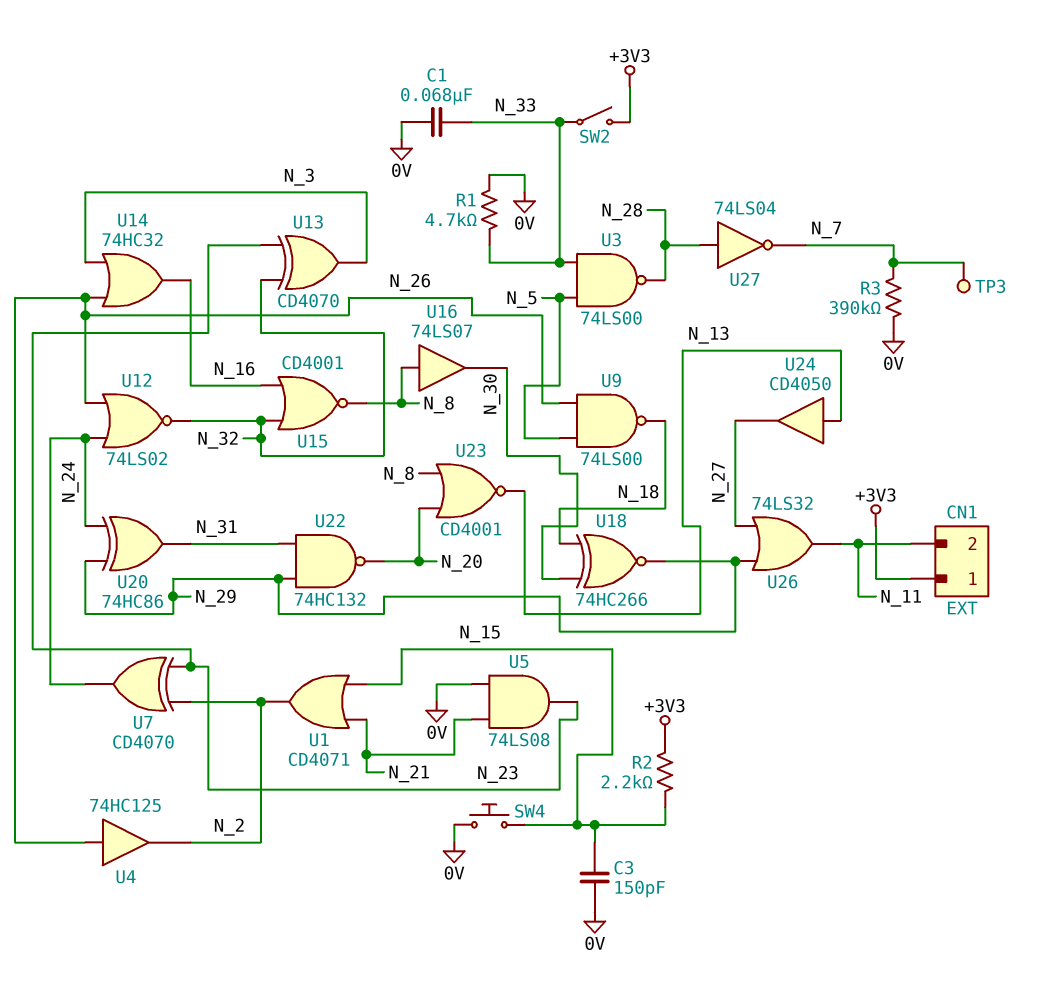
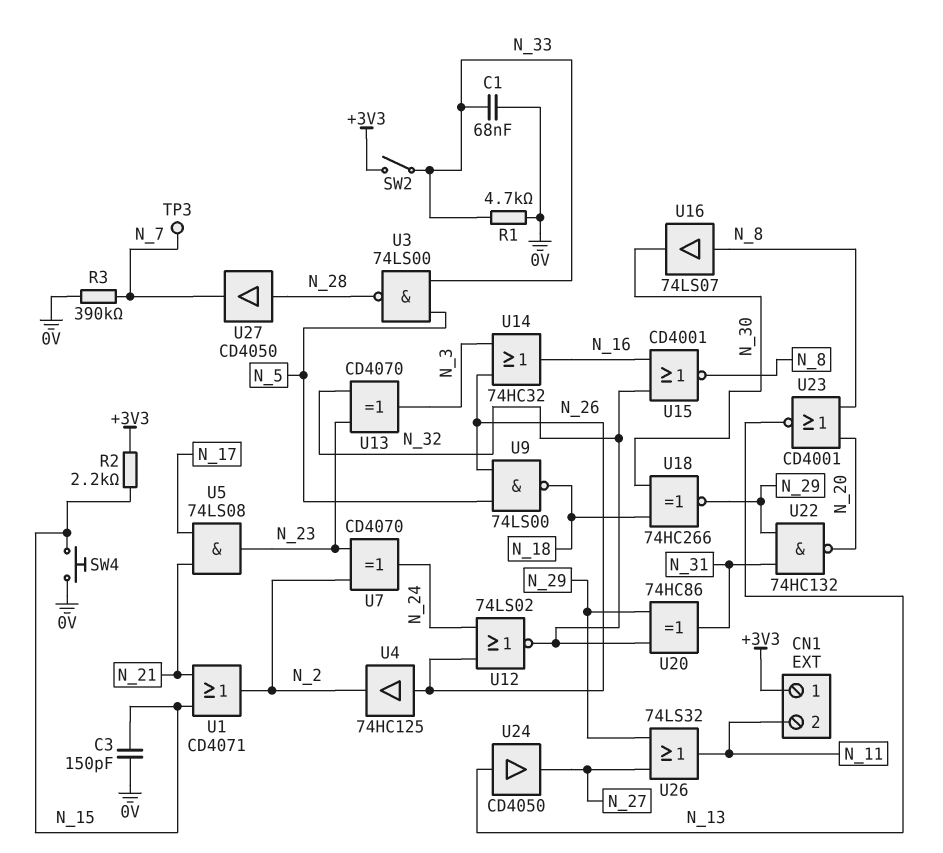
U5: AND 74LS08 (in 0V, in N_21, out N_23) -> AND 74LS08 (in N_17, in N_21, out N_23)
U20: XOR 74HC86 (in N_24, in N_29, out N_31) -> XOR 74HC86 (in N_29, in N_32, out N_31)
U27: NOT 74LS04 (in N_28, out N_7) -> buffer CD4050 (in N_28, out N_7)

